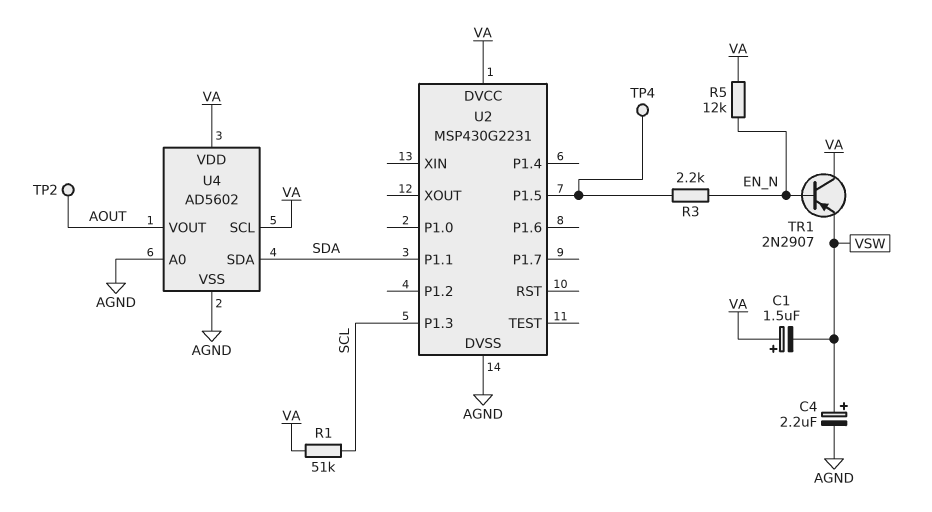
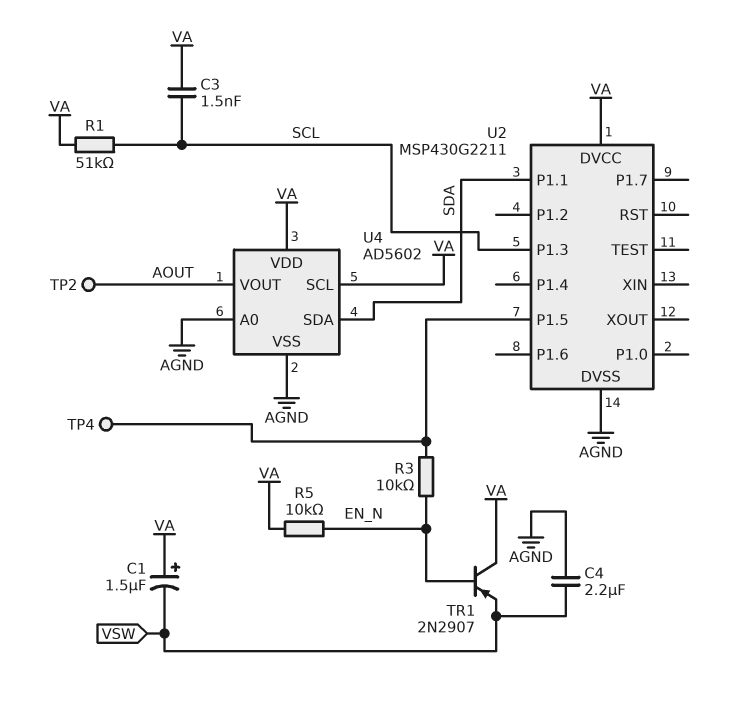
C3: none -> 1.5nF (SCL, VA)
C4: 2.2uF (plus VSW, minus AGND) -> 2.2uF (AGND, VSW)
R3: 2.2k (EN_N, U2/P1.5) -> 10k (EN_N, U2/P1.5)
R5: 12k (EN_N, VA) -> 10k (EN_N, VA)
U2: MSP430G2231 -> MSP430G2211

